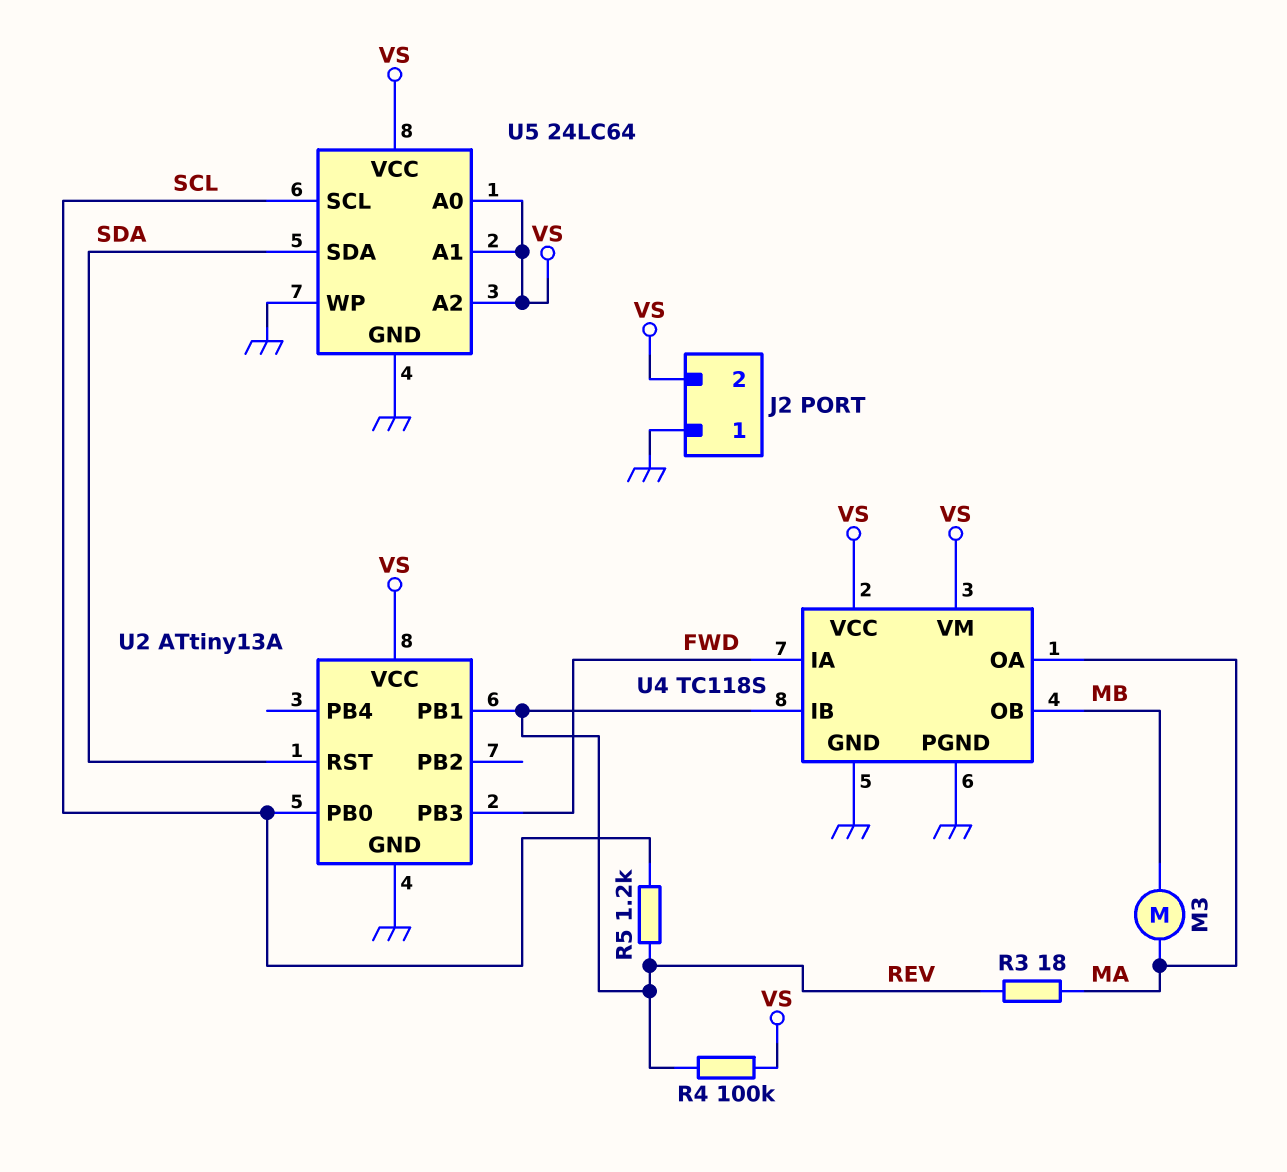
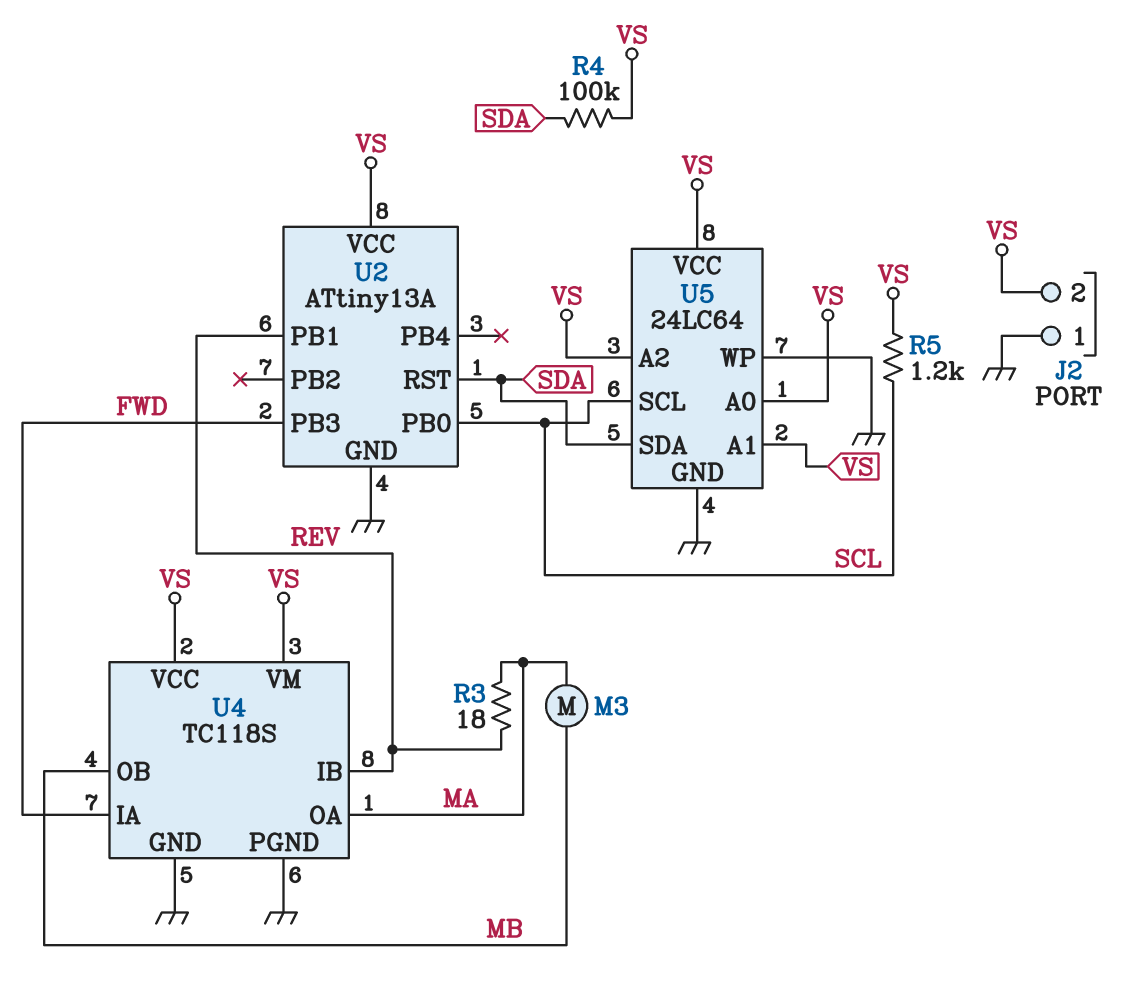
R4: 100k (REV, VS) -> 100k (SDA, VS)
R5: 1.2k (REV, SCL) -> 1.2k (SCL, VS)

